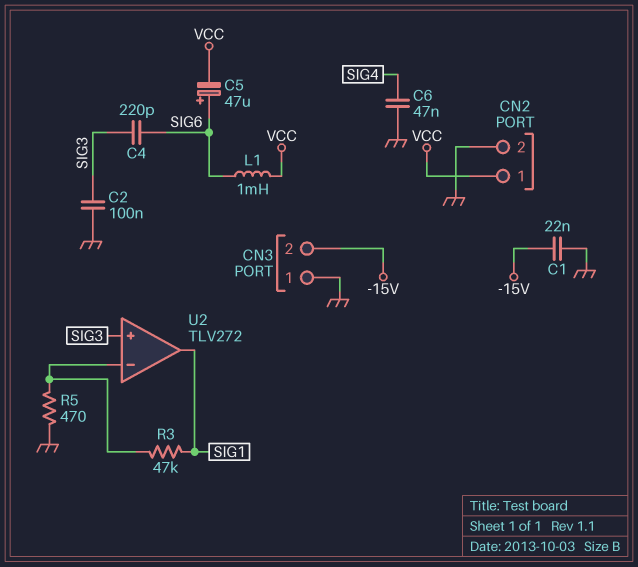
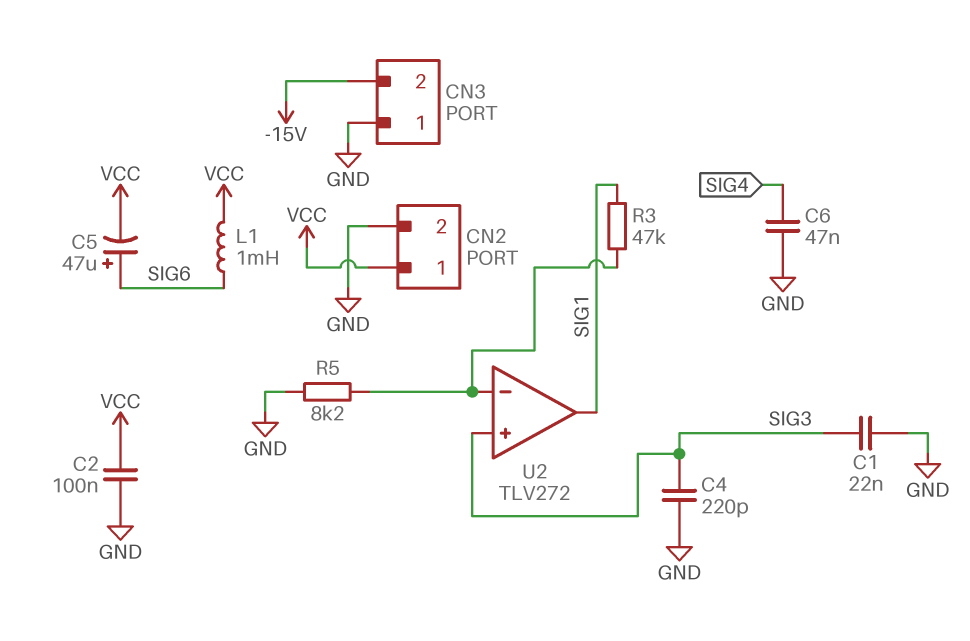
C1: 22nF (-15V, GND) -> 22nF (GND, SIG3)
C2: 100nF (GND, SIG3) -> 100nF (GND, VCC)
C4: 220pF (SIG3, SIG6) -> 220pF (GND, SIG3)
R5: 470 (GND, U2/in-) -> 8.2k (GND, U2/in-)

